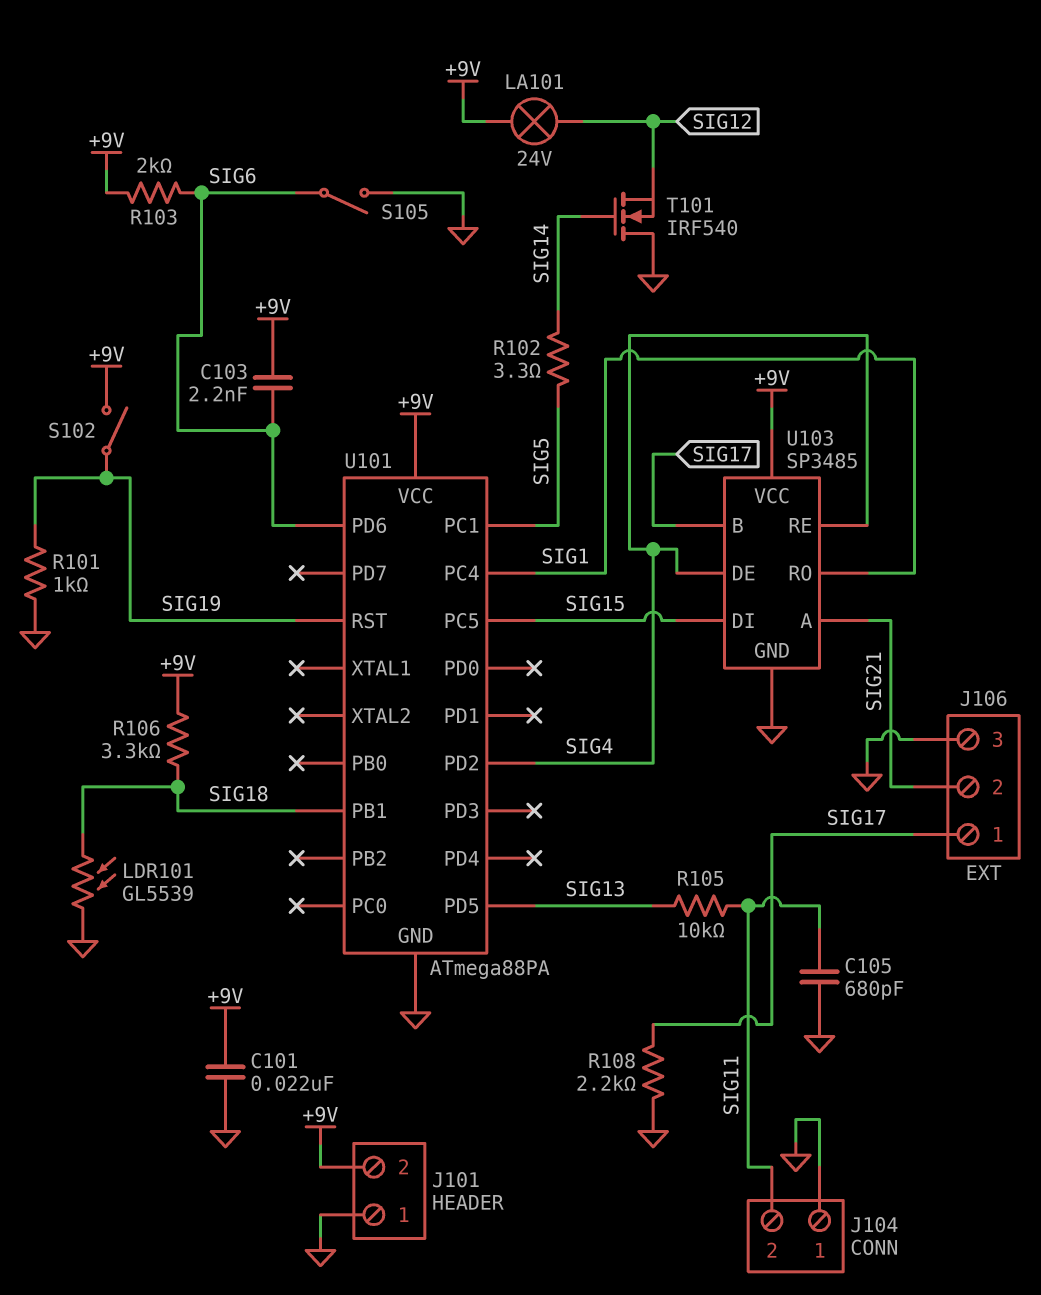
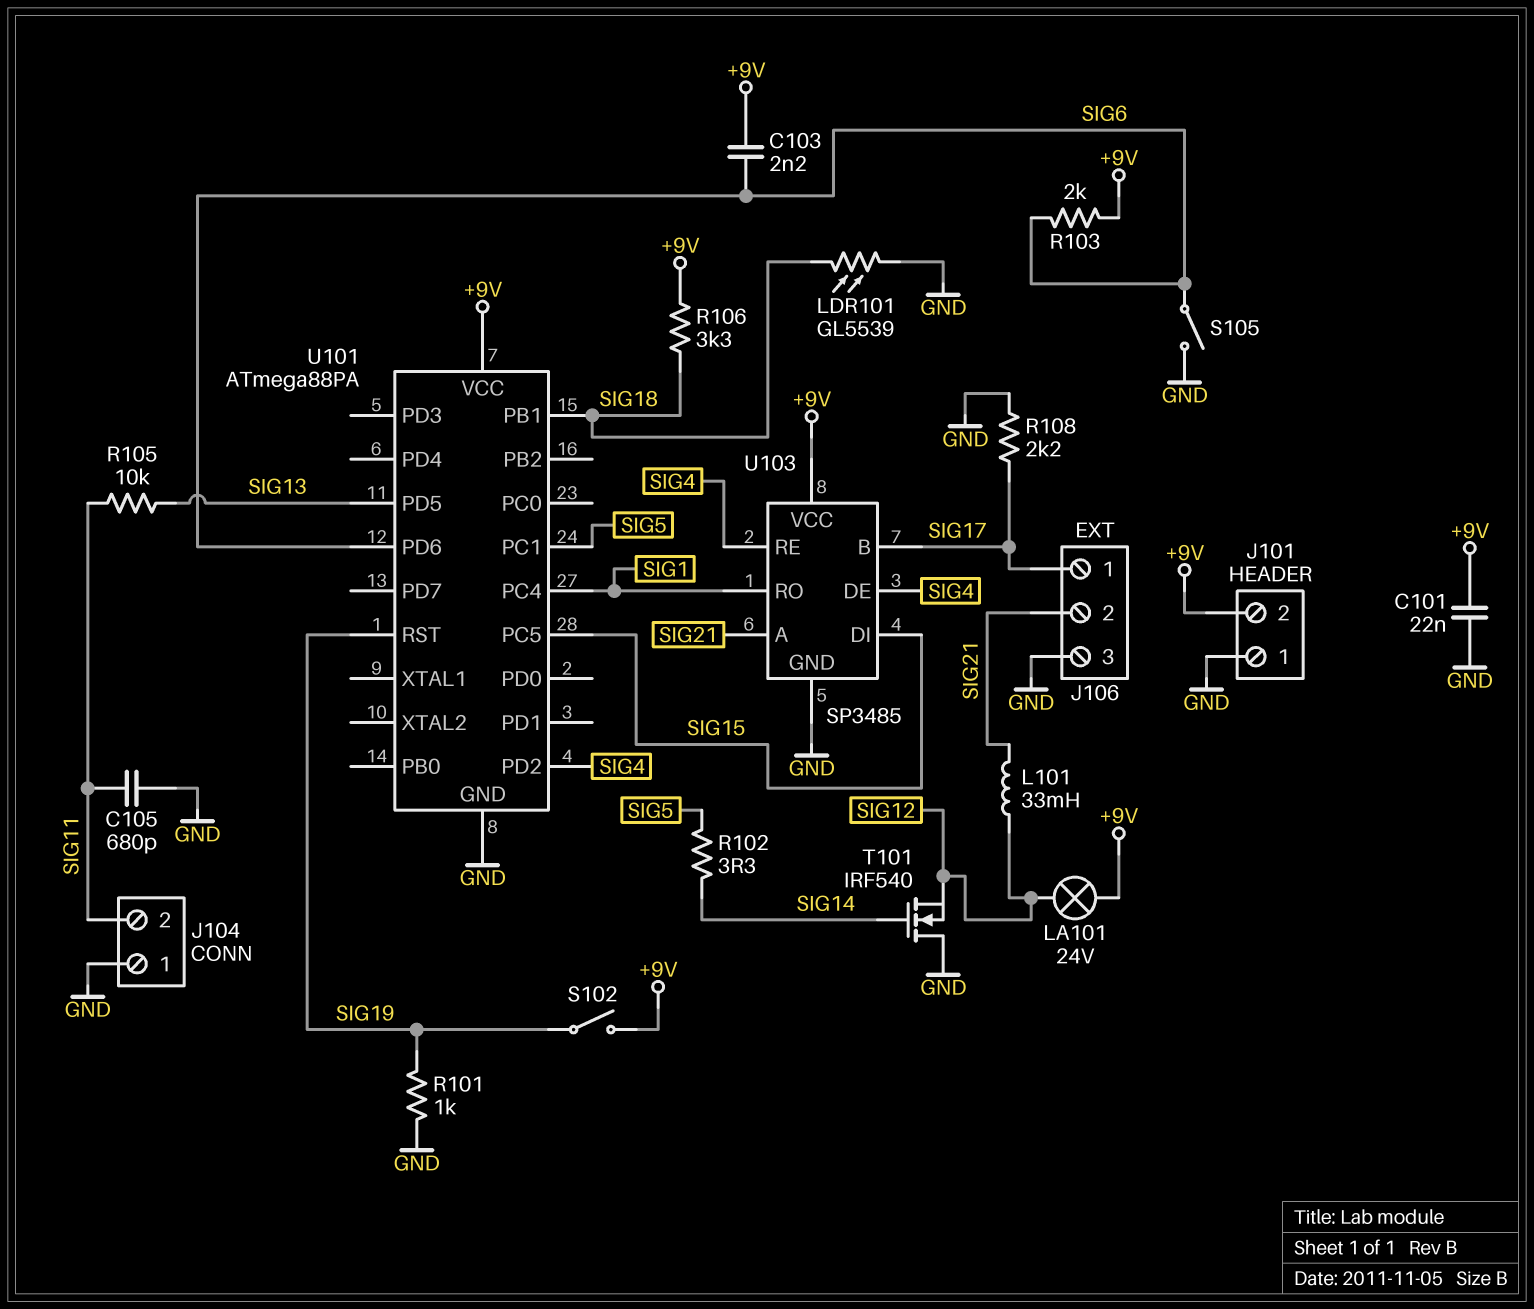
L101: none -> 33mH (SIG12, SIG21)

